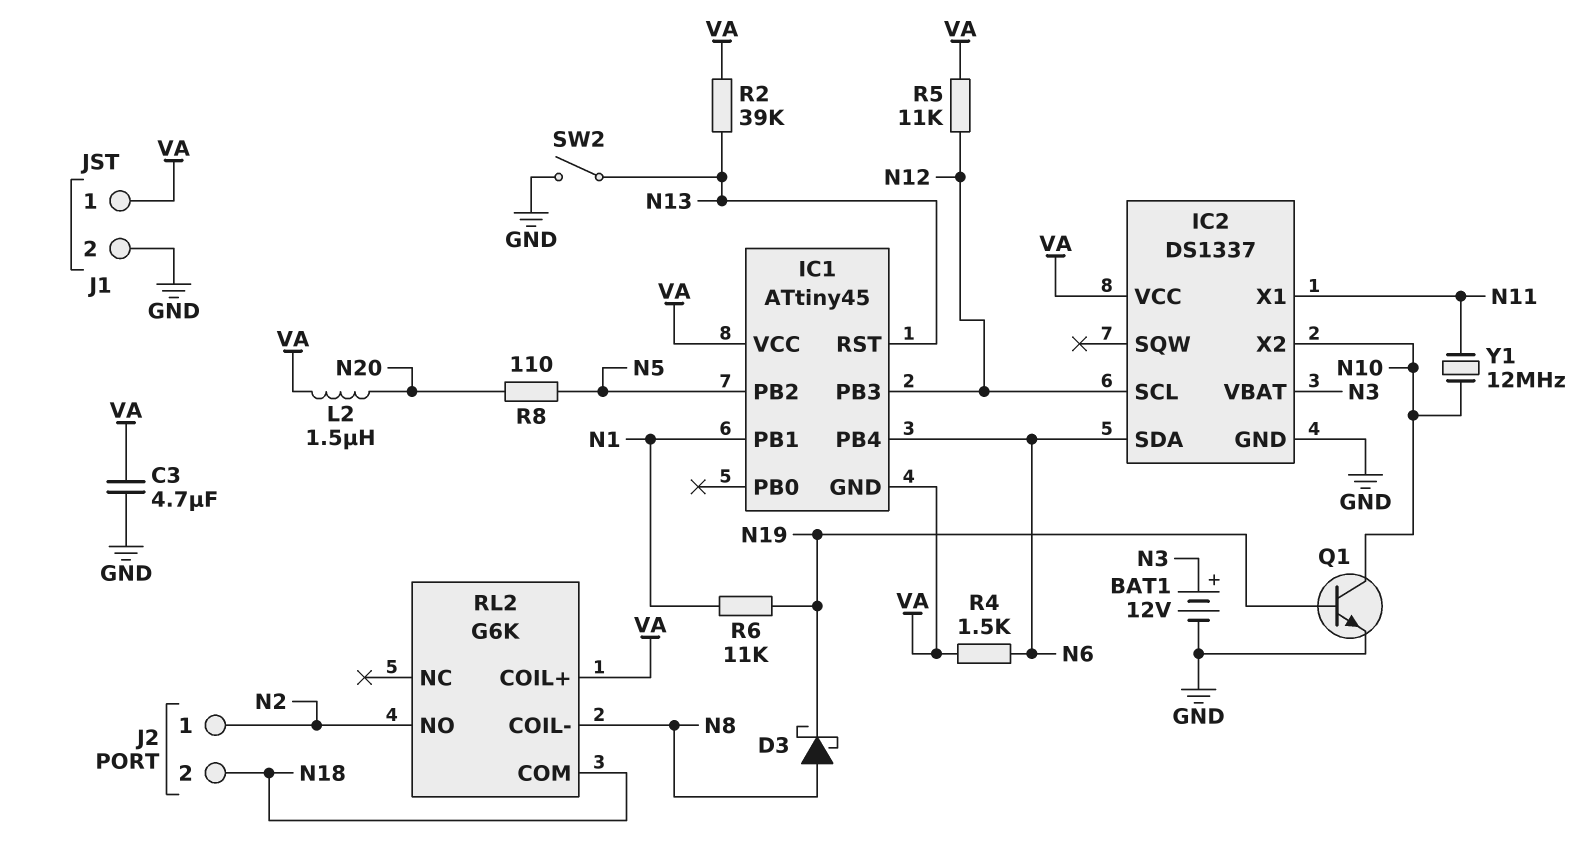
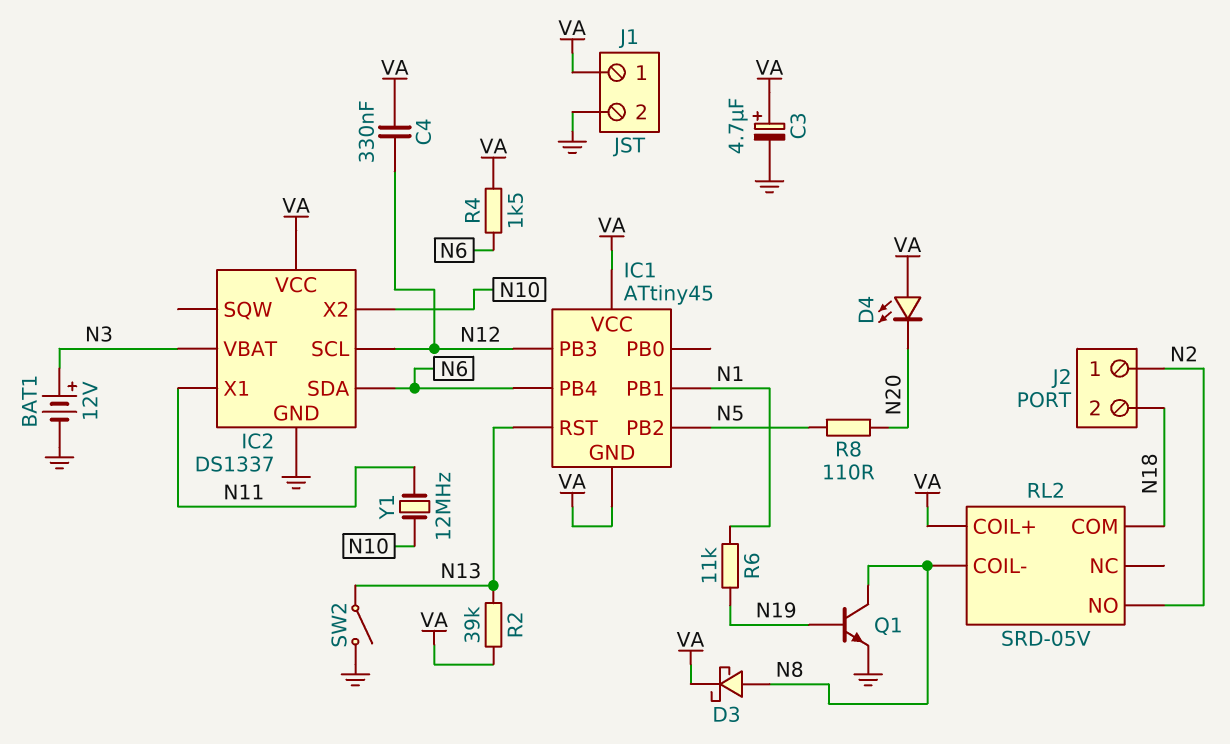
C3: 4.7uF (GND, VA) -> 4.7uF (plus VA, minus GND)
C4: none -> 330nF (N12, VA)
D3: schottky (A N8, K N19) -> schottky (A N8, K VA)
D4: none -> LED (A VA, K N20)
L2: 1.5uH (N20, VA) -> none
Q1: NPN (B N19, C N10, E GND) -> NPN (B N19, C N8, E GND)
R5: 11k (N12, VA) -> none
RL2: G6K -> SRD-05V

